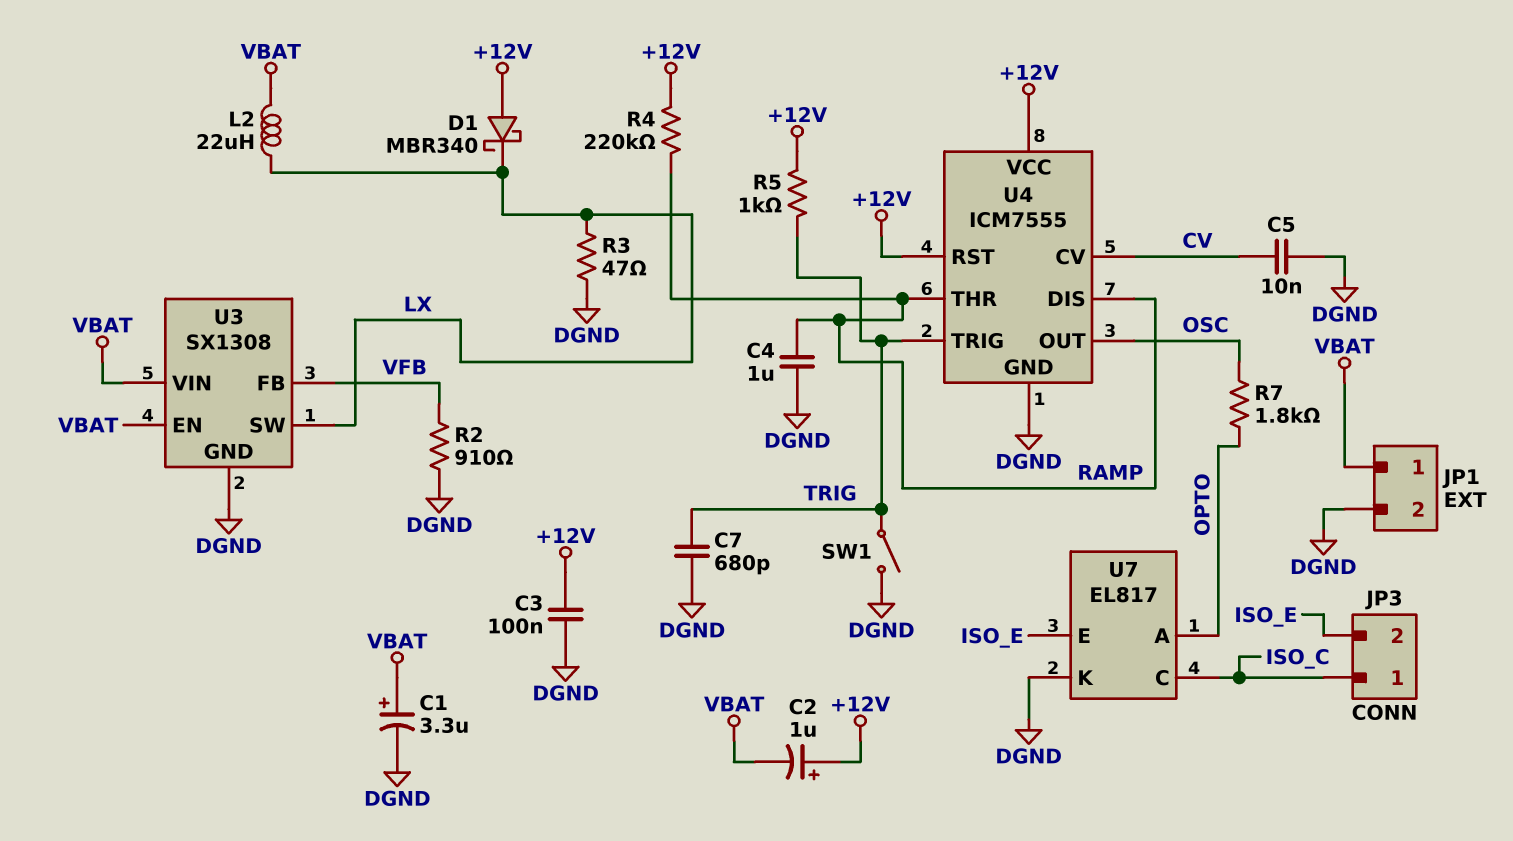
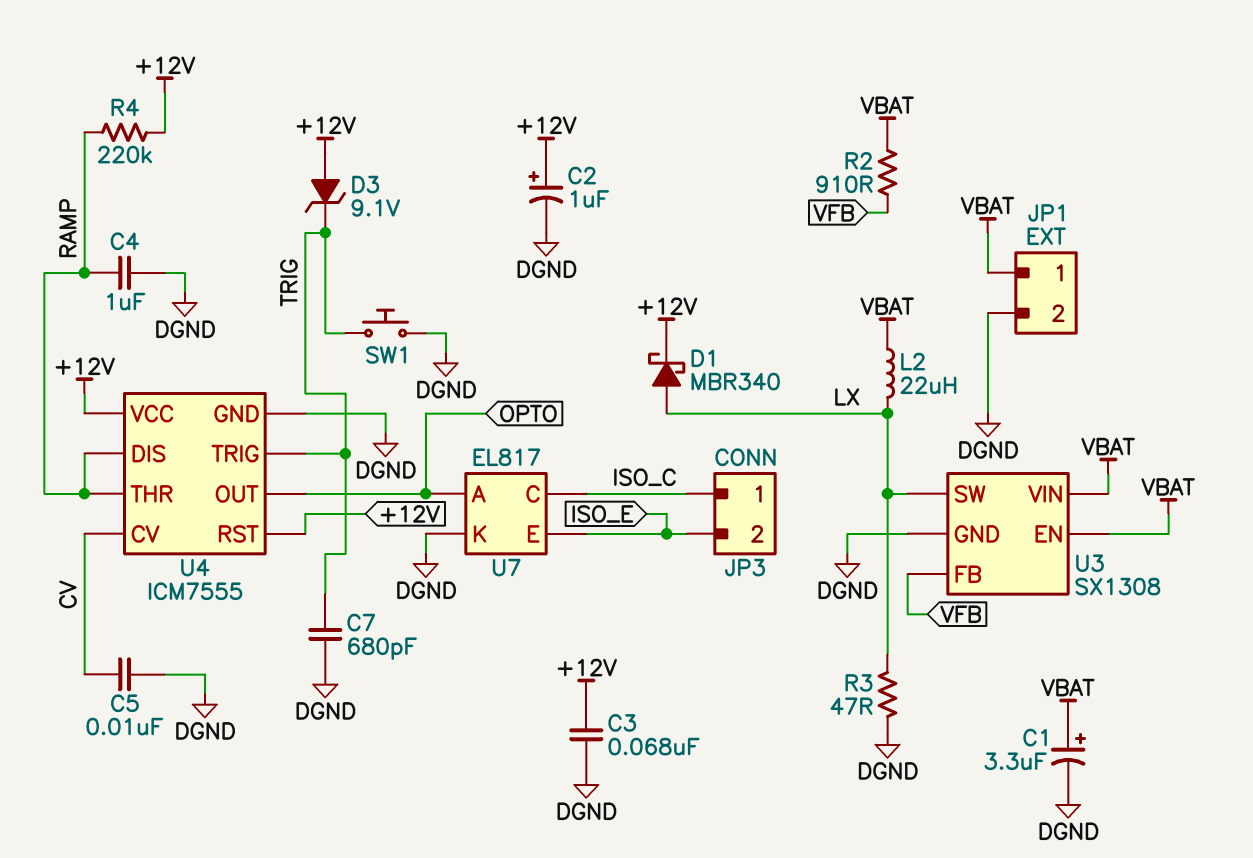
C2: 1uF (plus +12V, minus VBAT) -> 1uF (plus +12V, minus DGND)
C3: 100nF (+12V, DGND) -> 68nF (+12V, DGND)
D1: schottky MBR340 (A +12V, K LX) -> schottky MBR340 (A LX, K +12V)
D3: none -> zener 9.1V (A +12V, K TRIG)
R2: 910 (DGND, VFB) -> 910 (VBAT, VFB)
R5: 1k (+12V, TRIG) -> none
R7: 1.8k (OPTO, OSC) -> none
SW1: switch (DGND, TRIG) -> button (DGND, TRIG)
U4 pin OUT: OSC -> OPTO

